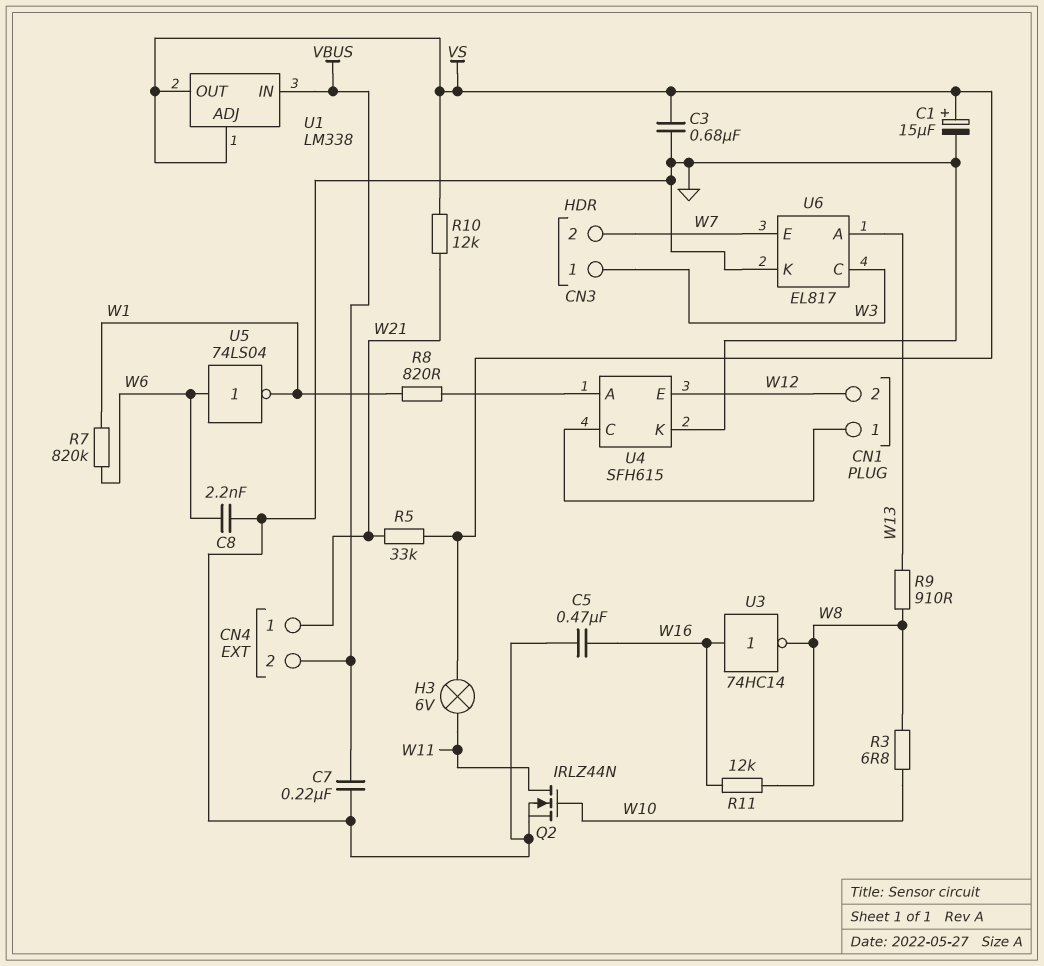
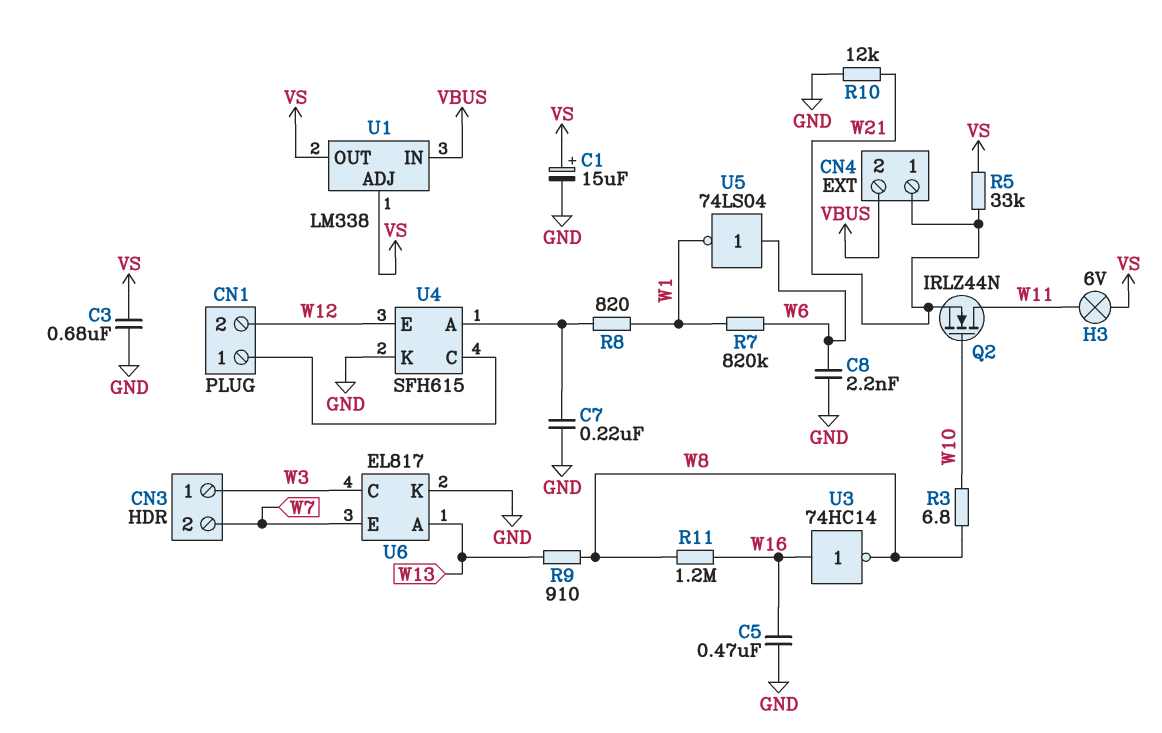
C7: 220nF (GND, VBUS) -> 220nF (GND, U4/A)
Q2: NMOS IRLZ44N (G W10, D W11, S GND) -> NMOS IRLZ44N (G W10, D W11, S W21)
R10: 12k (VS, W21) -> 12k (GND, W21)
R11: 12k (W8, W16) -> 1.2M (W8, W16)

